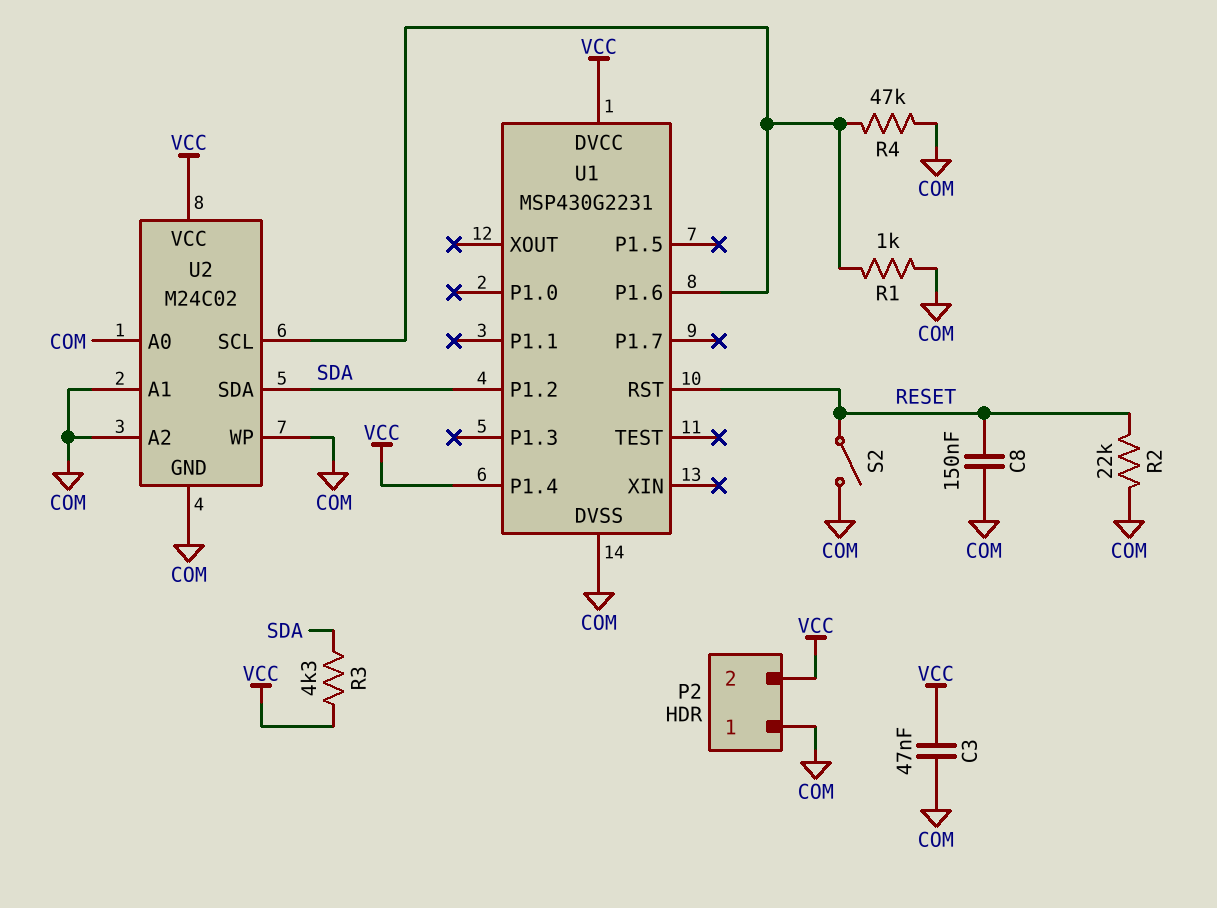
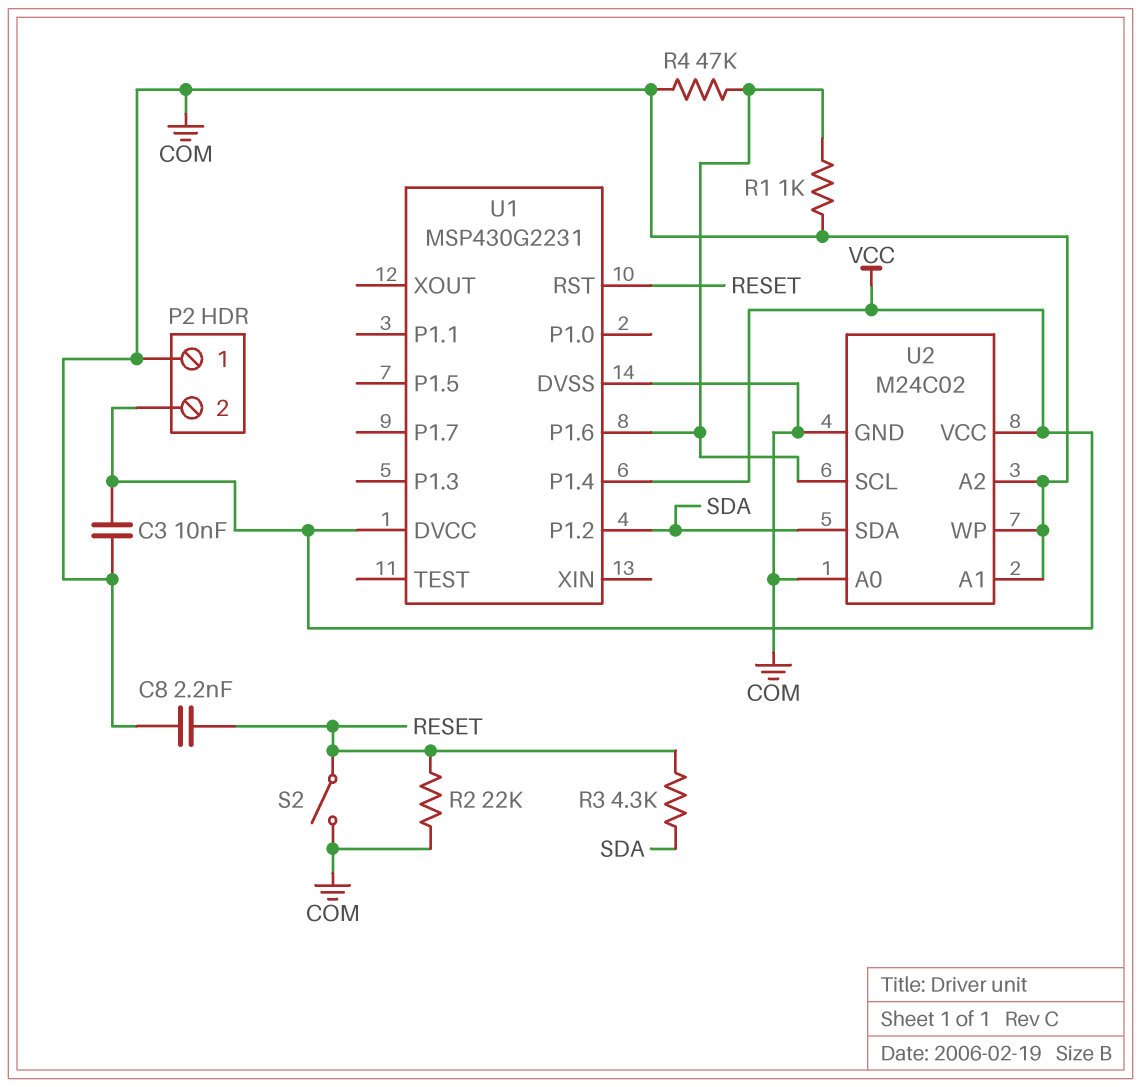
C3: 47nF (COM, VCC) -> 10nF (COM, VCC)
C8: 150nF (COM, RESET) -> 2.2nF (COM, RESET)
R3: 4.3k (SDA, VCC) -> 4.3k (RESET, SDA)

